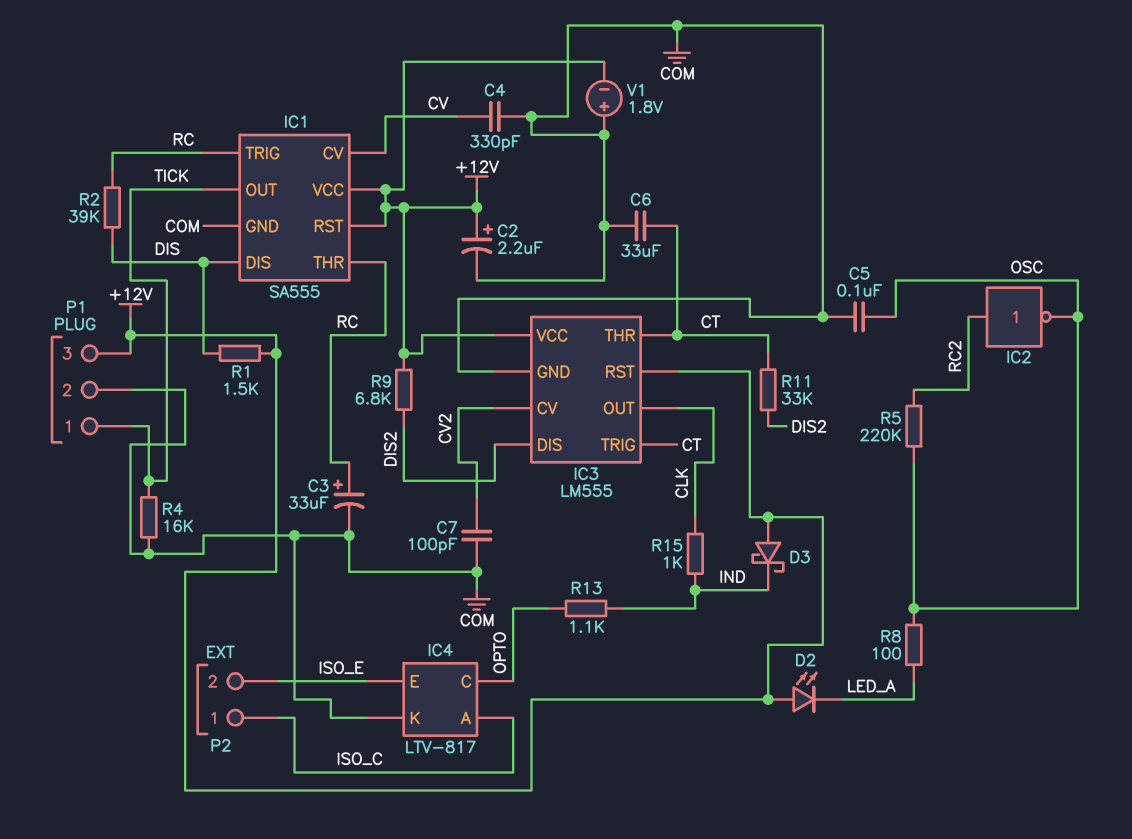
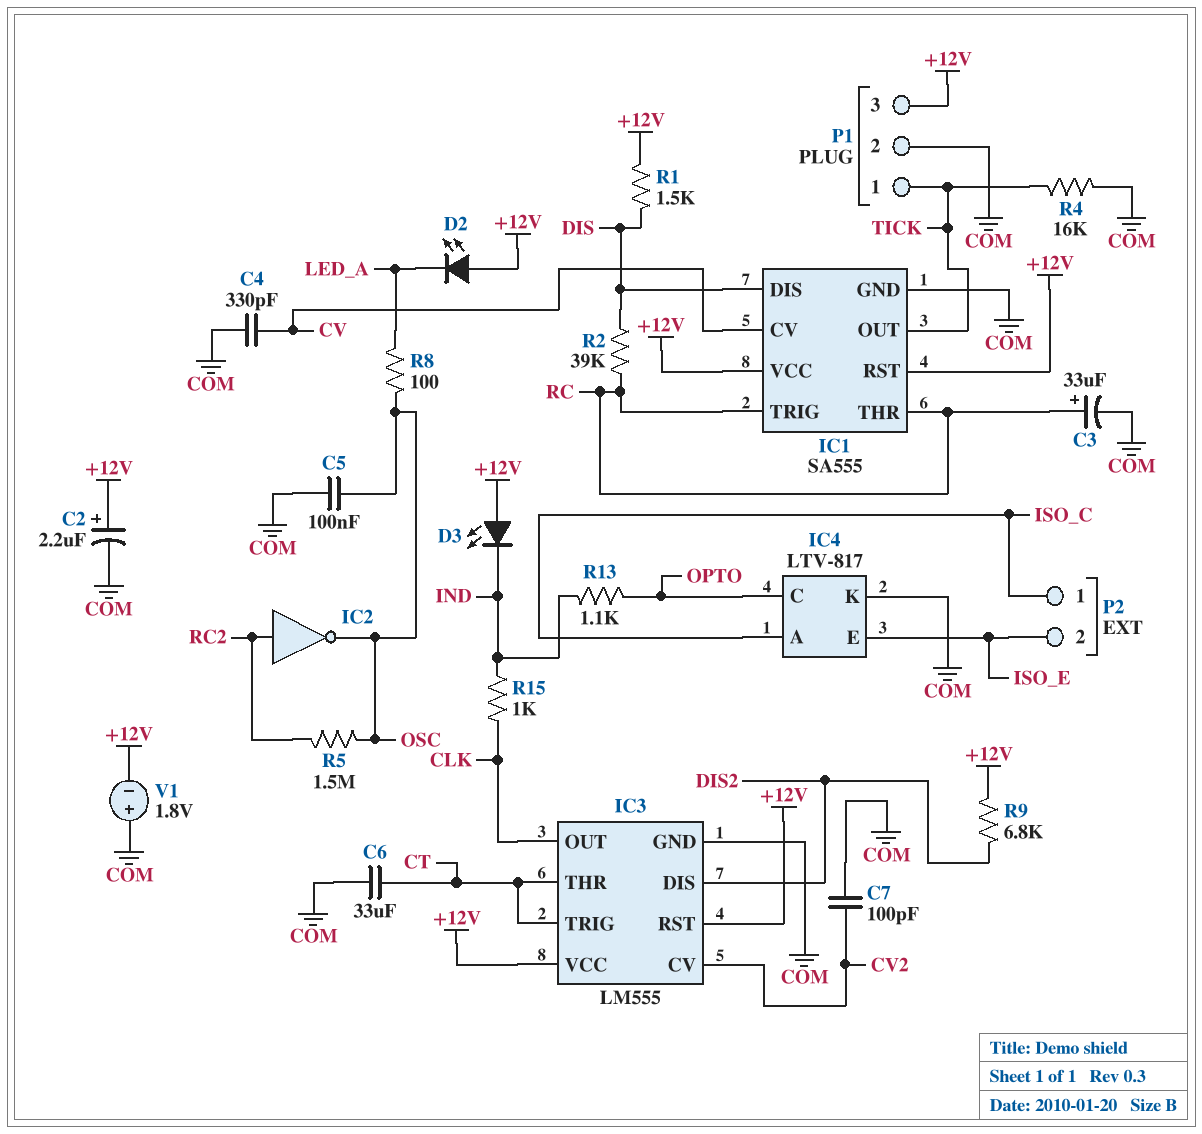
D3: schottky (A +12V, K IND) -> LED (A +12V, K IND)
R5: 220k (OSC, RC2) -> 1.5M (OSC, RC2)
R11: 33k (CT, DIS2) -> none

